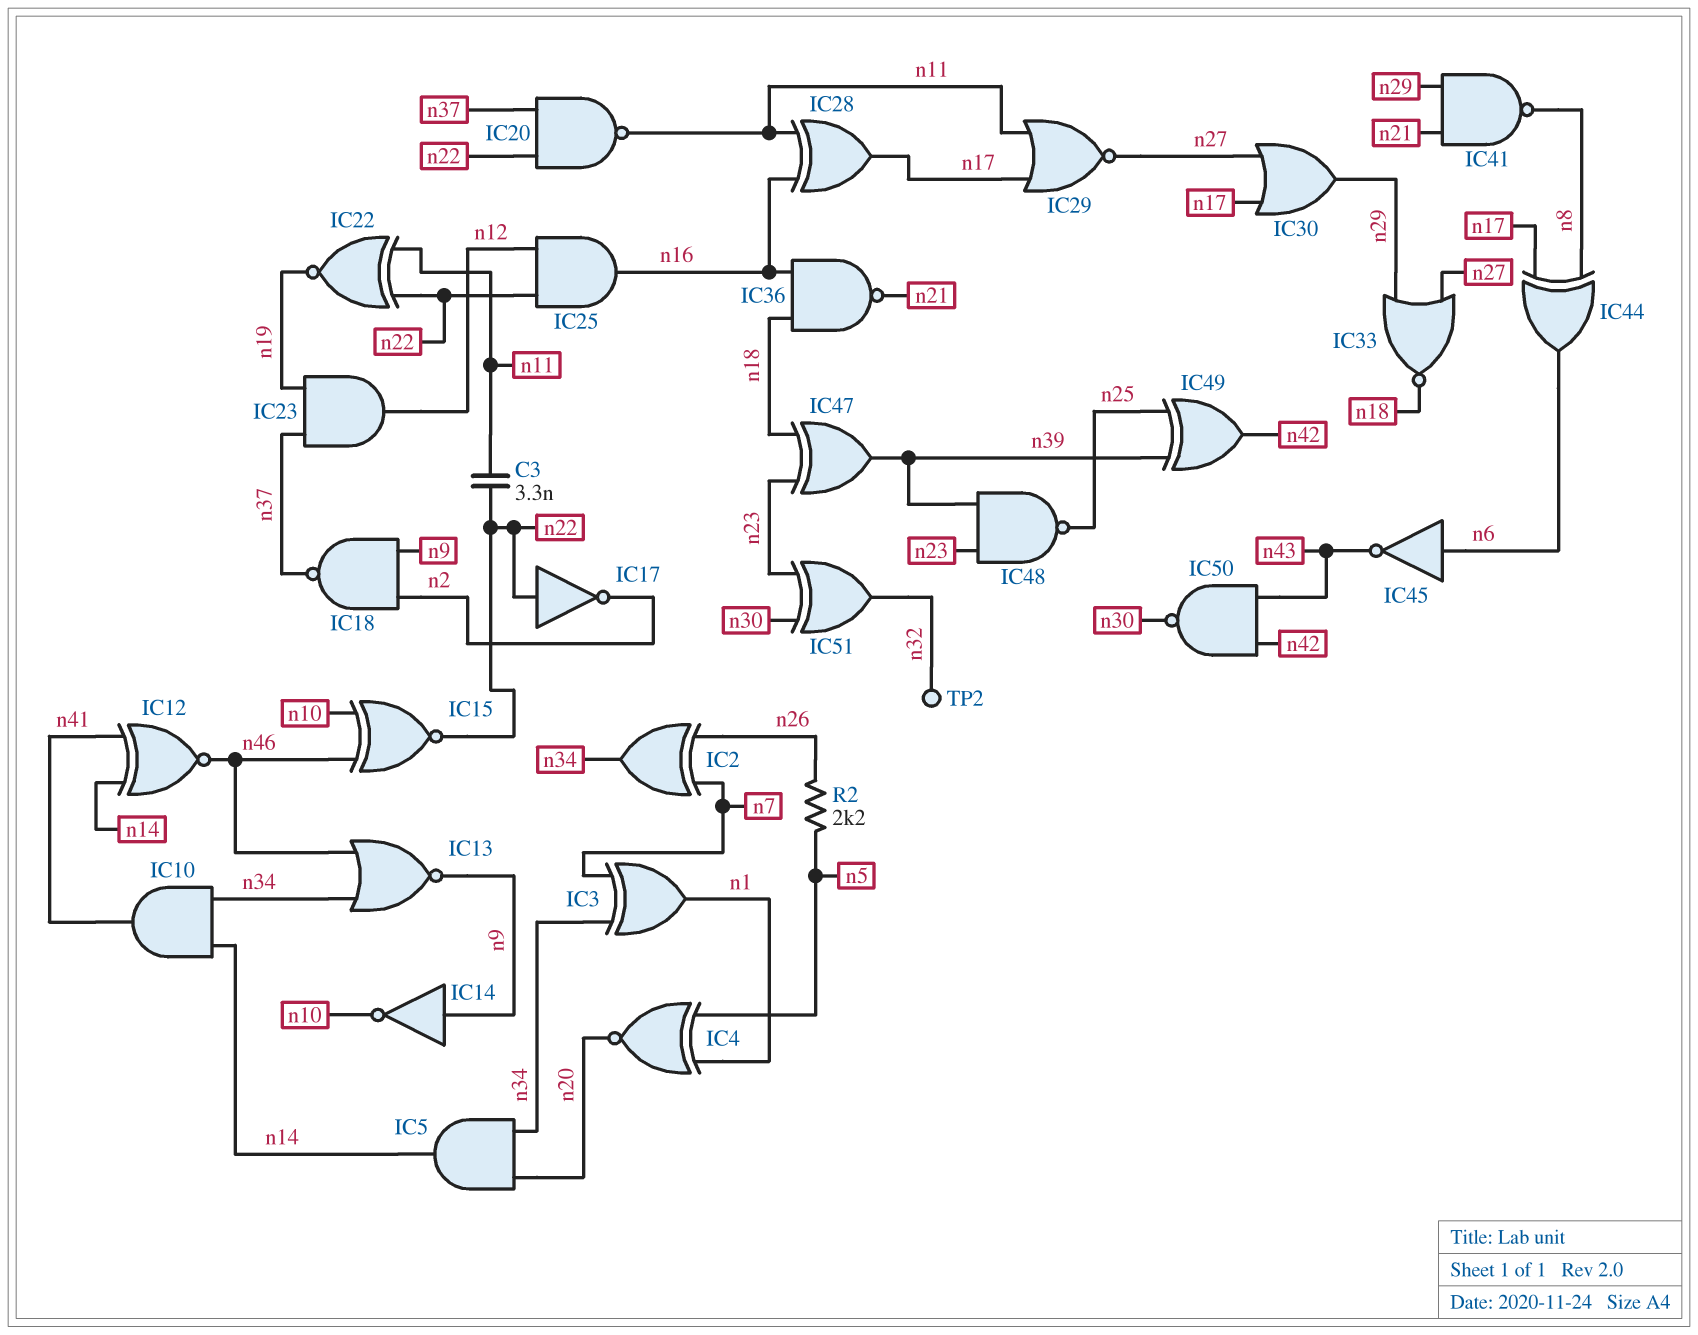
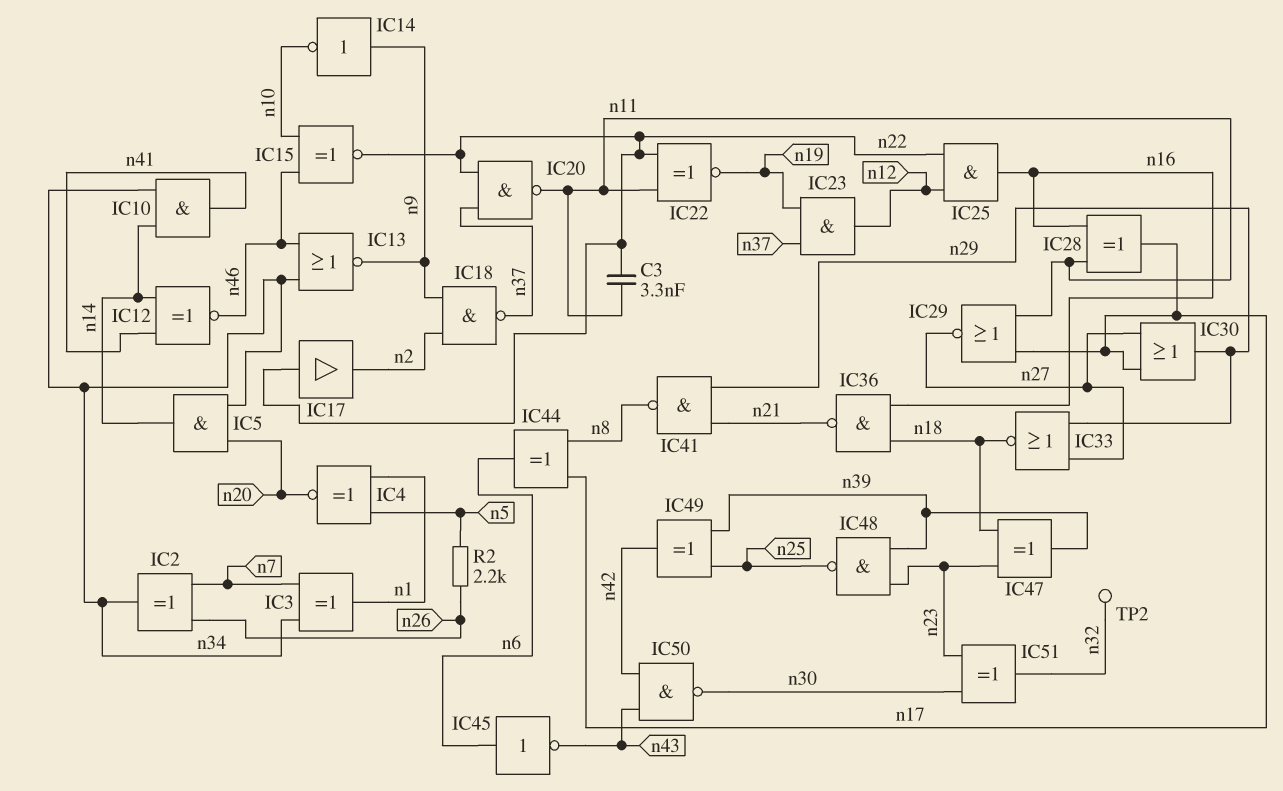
IC17: NOT (in n22, out n2) -> buffer (in n22, out n2)

